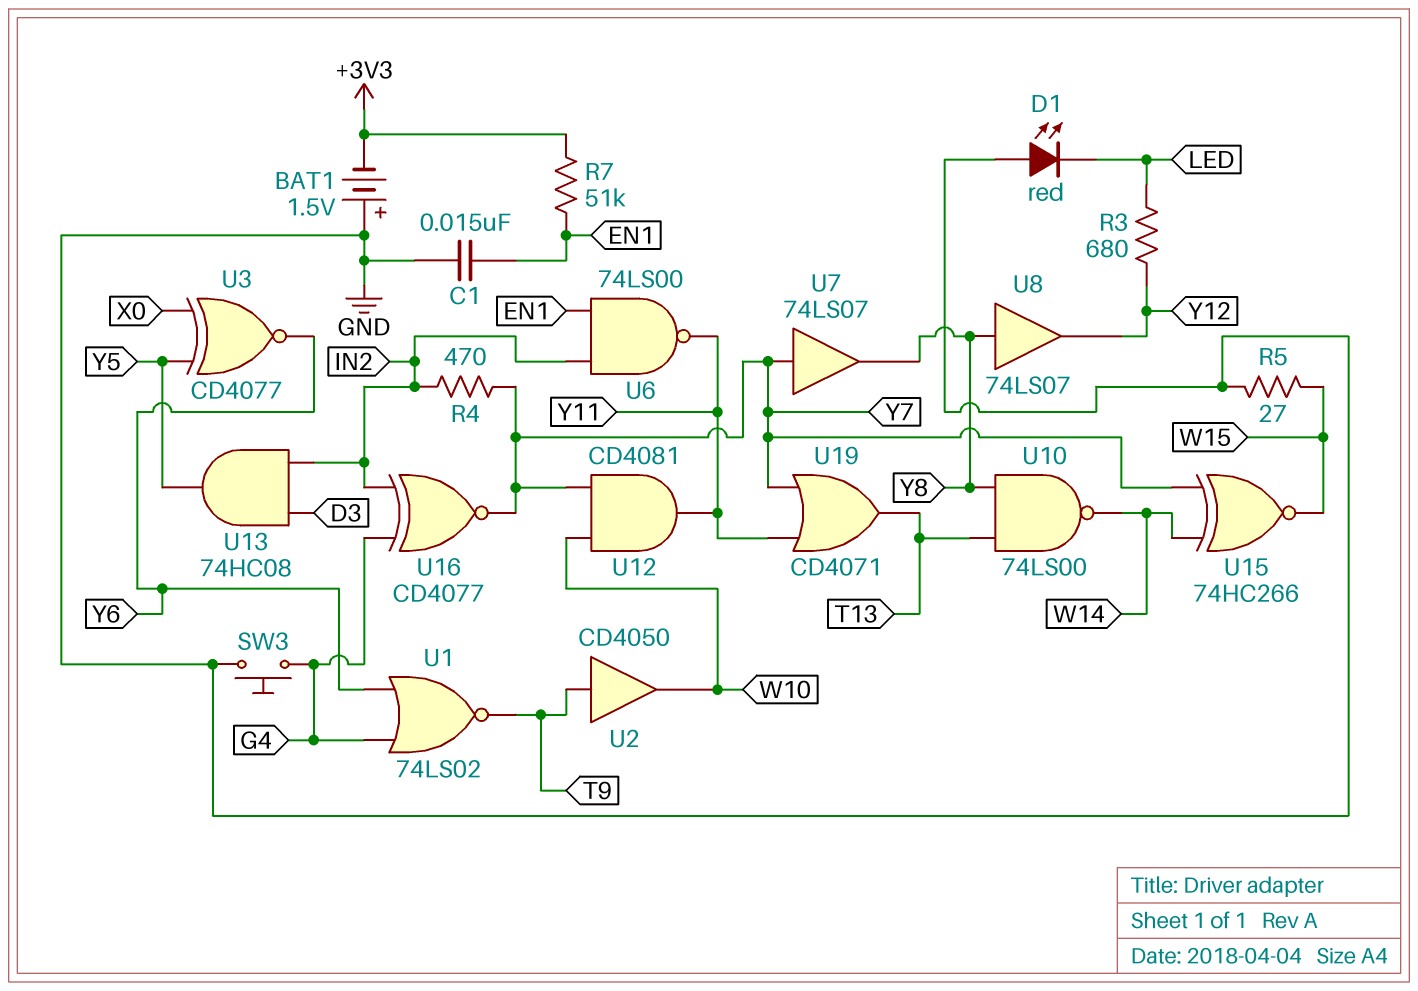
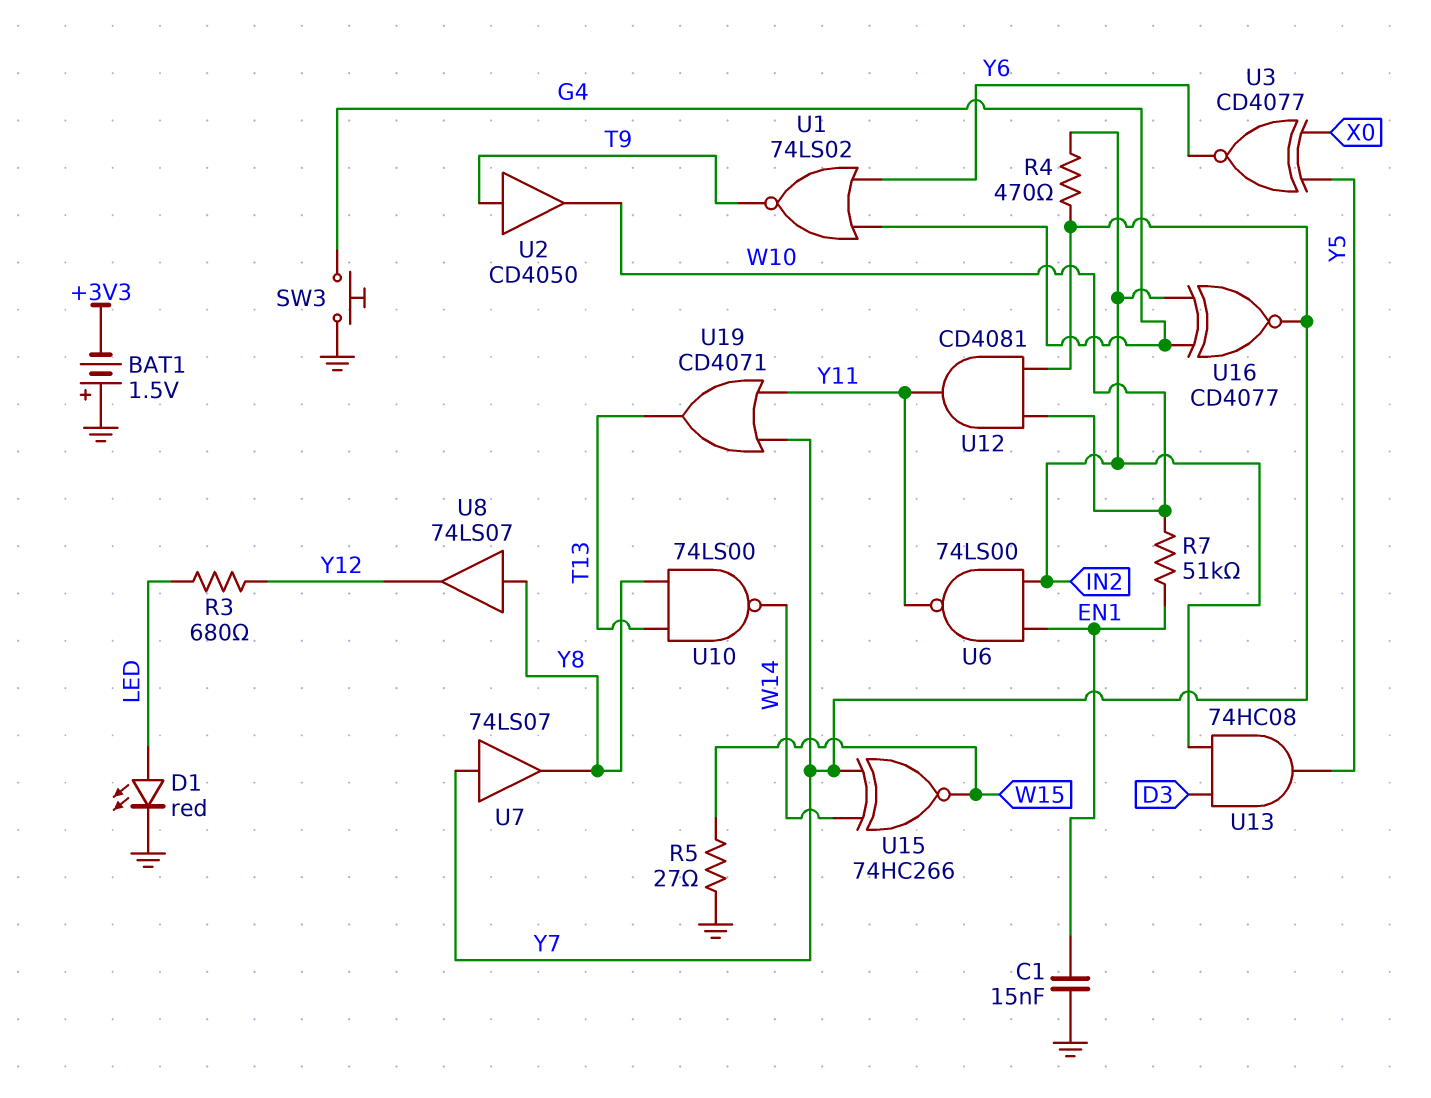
D1: LED red (A GND, K LED) -> LED red (A LED, K GND)
R7: 51k (+3V3, EN1) -> 51k (EN1, W10)

